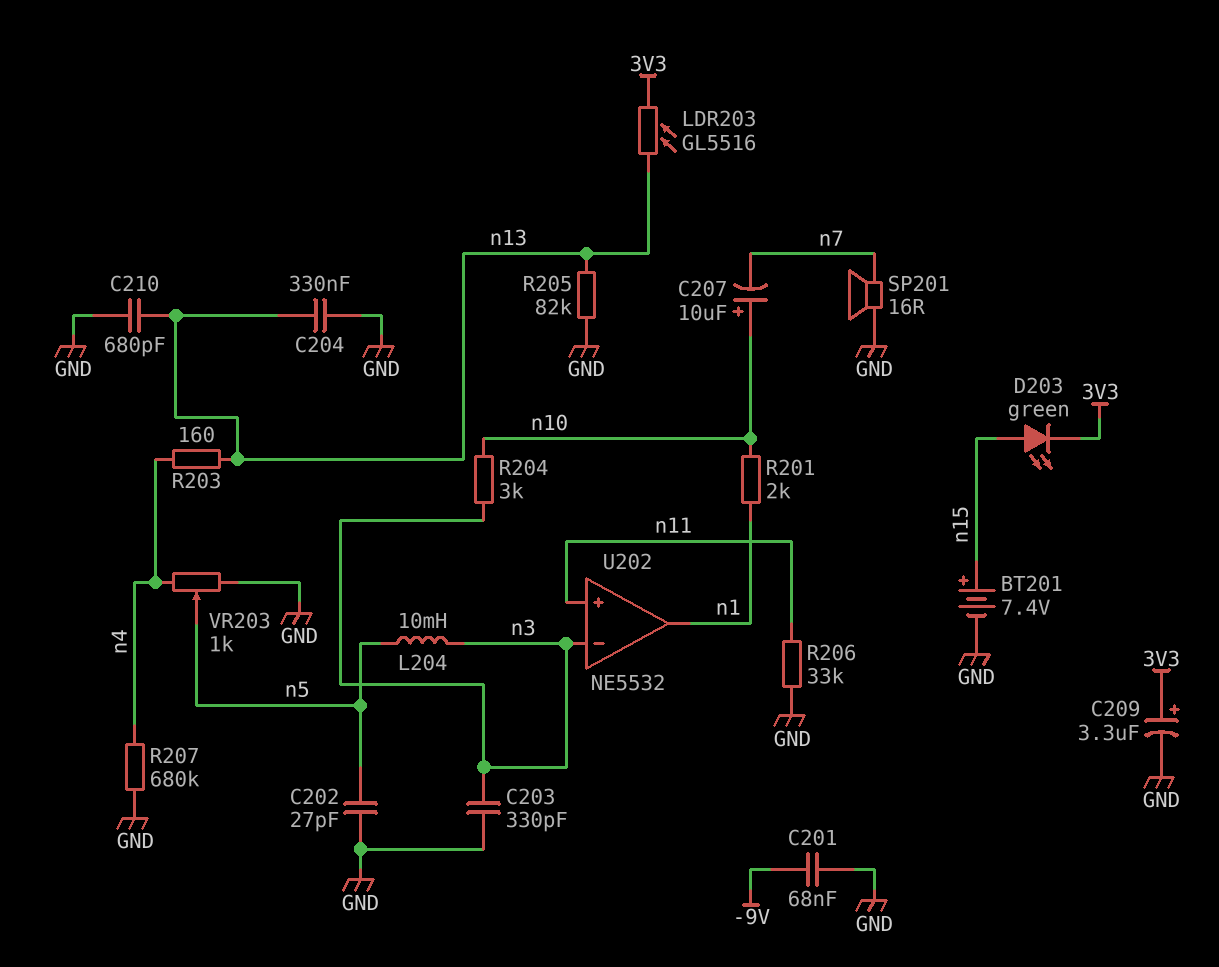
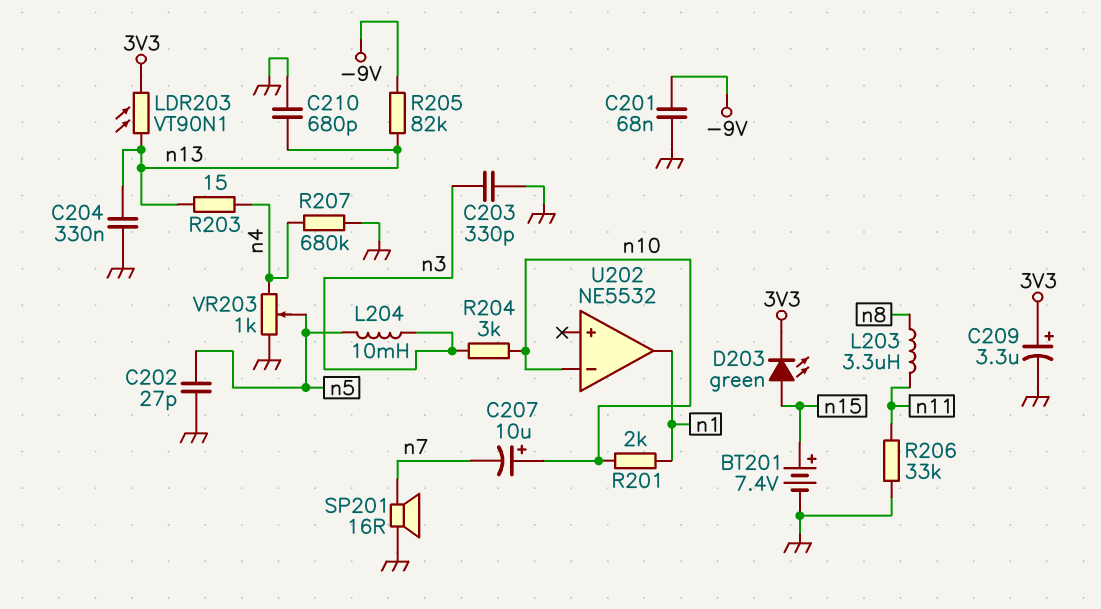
L203: none -> 3.3uH (n8, n11)
LDR203: GL5516 (3V3, n13) -> VT90N1 (3V3, n13)
R203: 160 (n4, n13) -> 15 (n4, n13)
R205: 82k (GND, n13) -> 82k (-9V, n13)
U202 pin in+: n11 -> none
U202 pin in-: n3 -> n10

